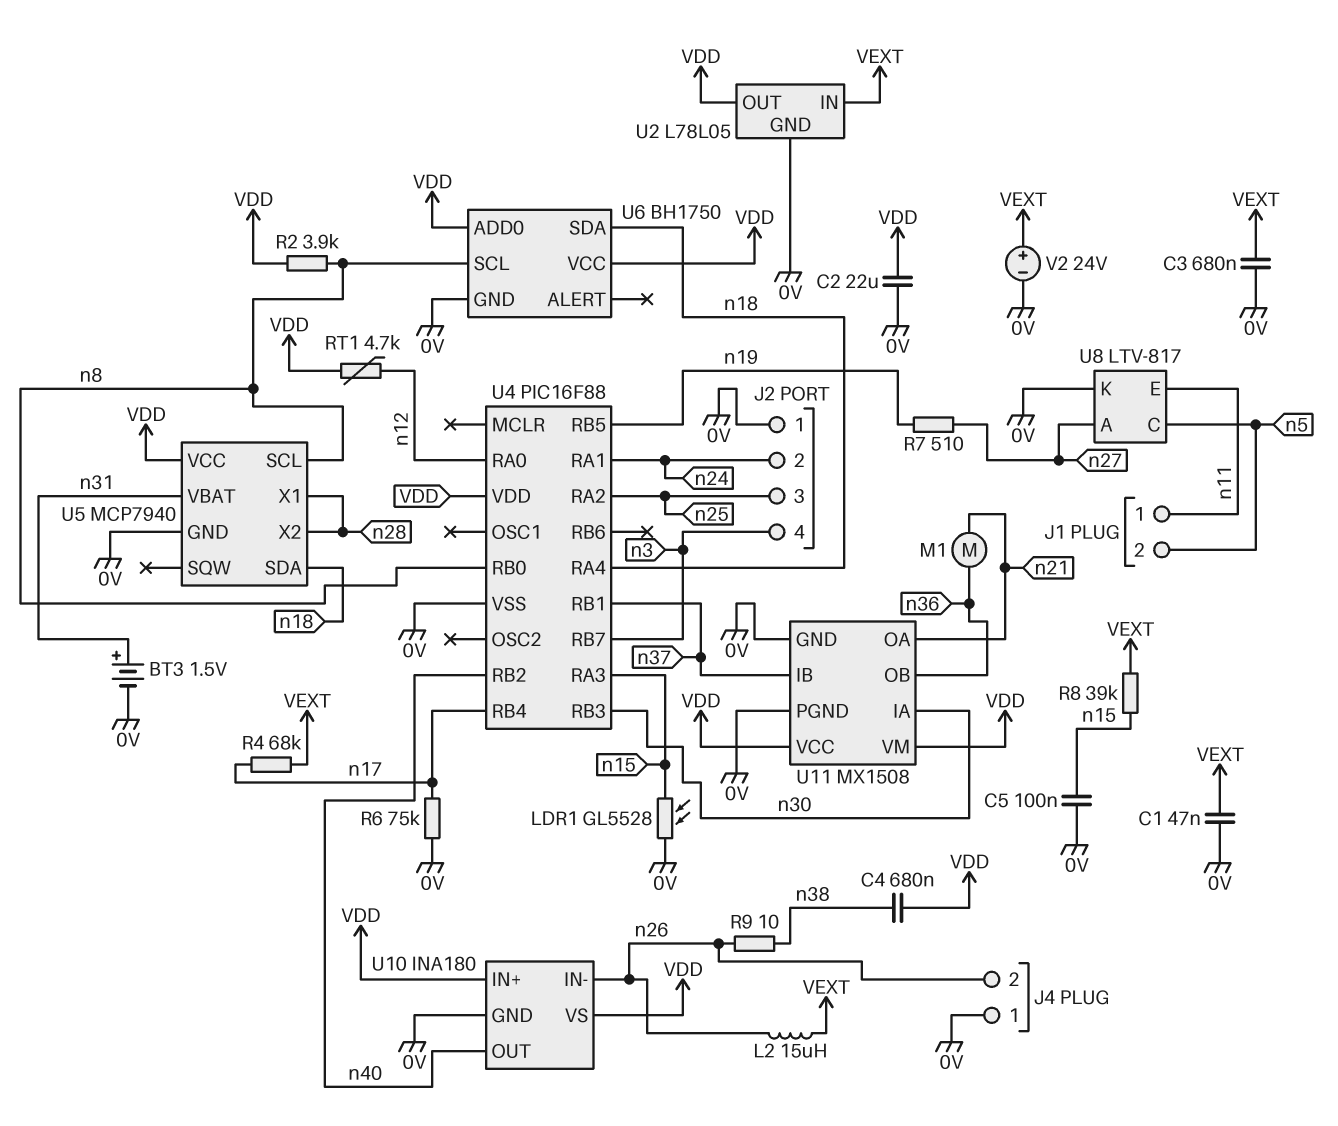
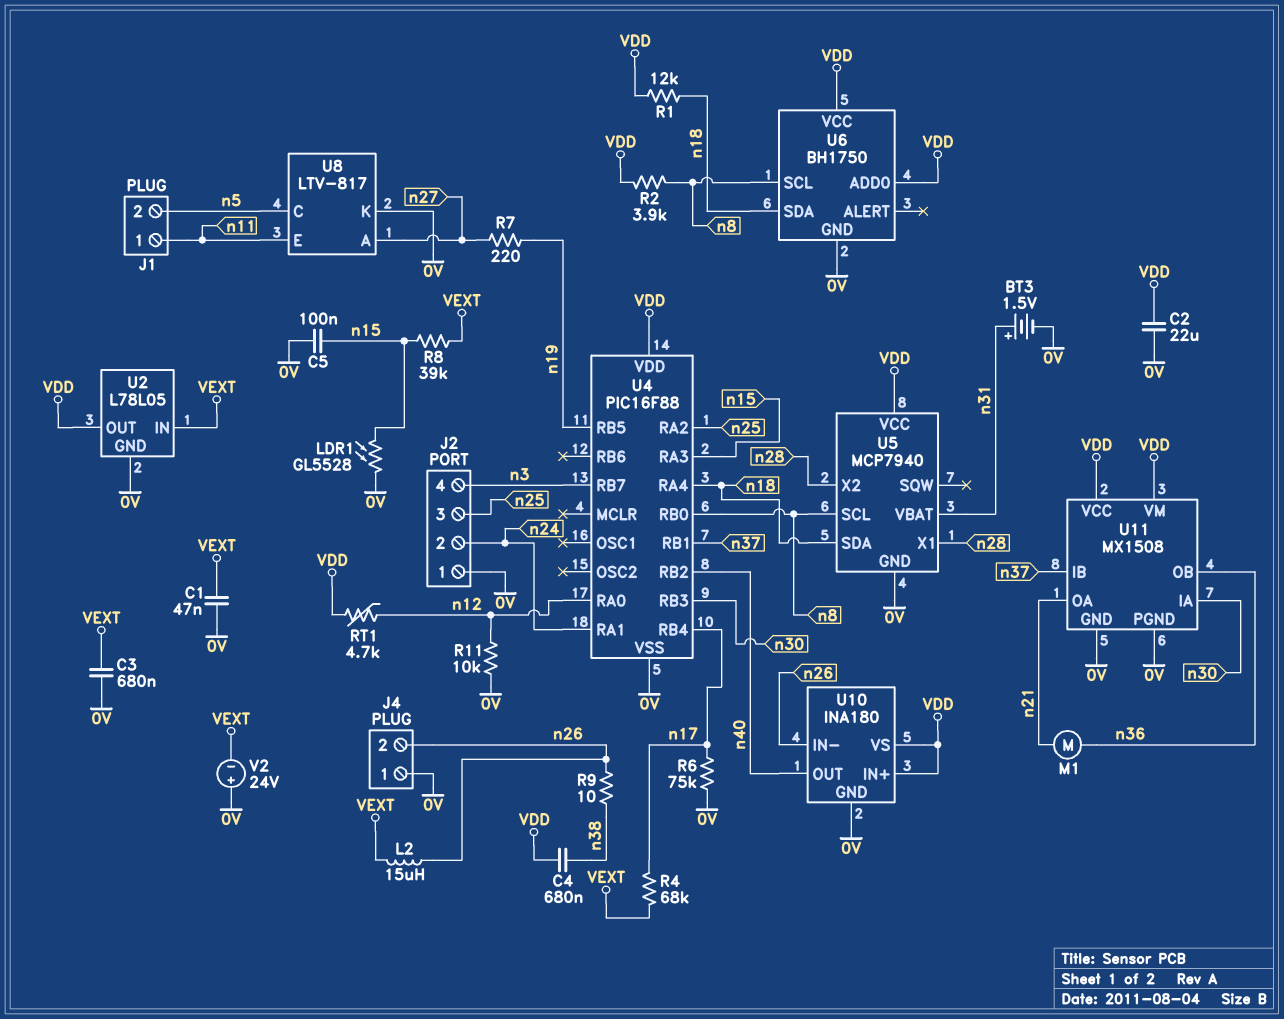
R1: none -> 12k (VDD, n18)
R7: 510 (n19, n27) -> 220 (n19, n27)
R11: none -> 10k (0V, n12)
V2: 24V (plus VEXT, minus 0V) -> 24V (plus 0V, minus VEXT)

